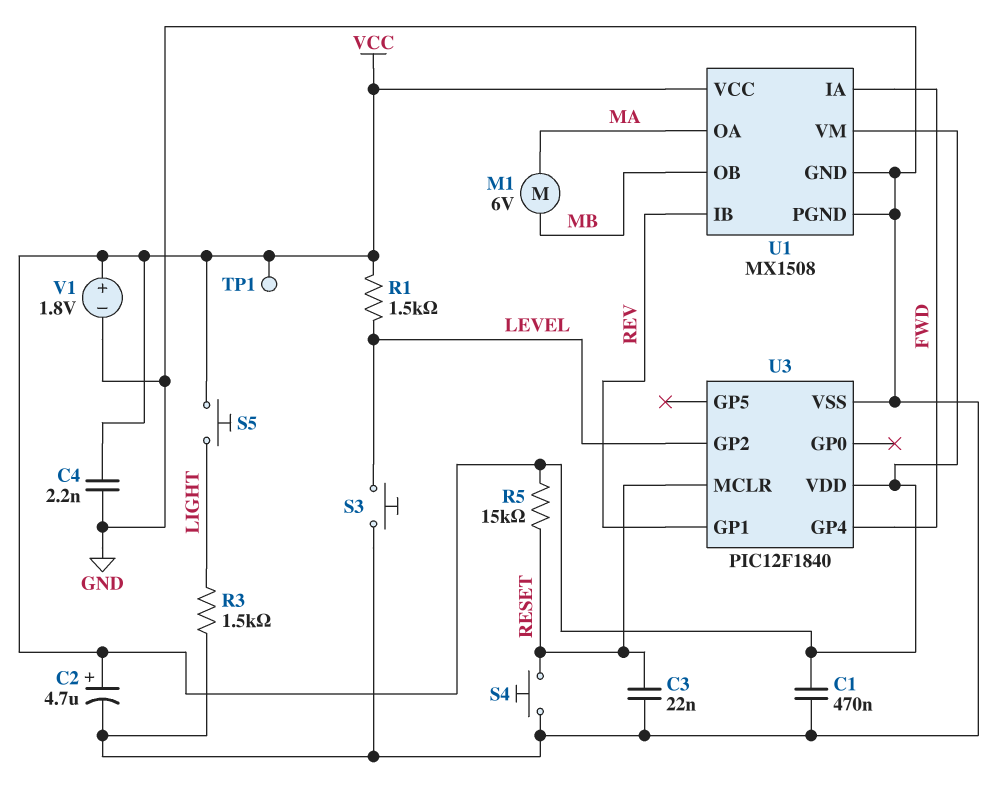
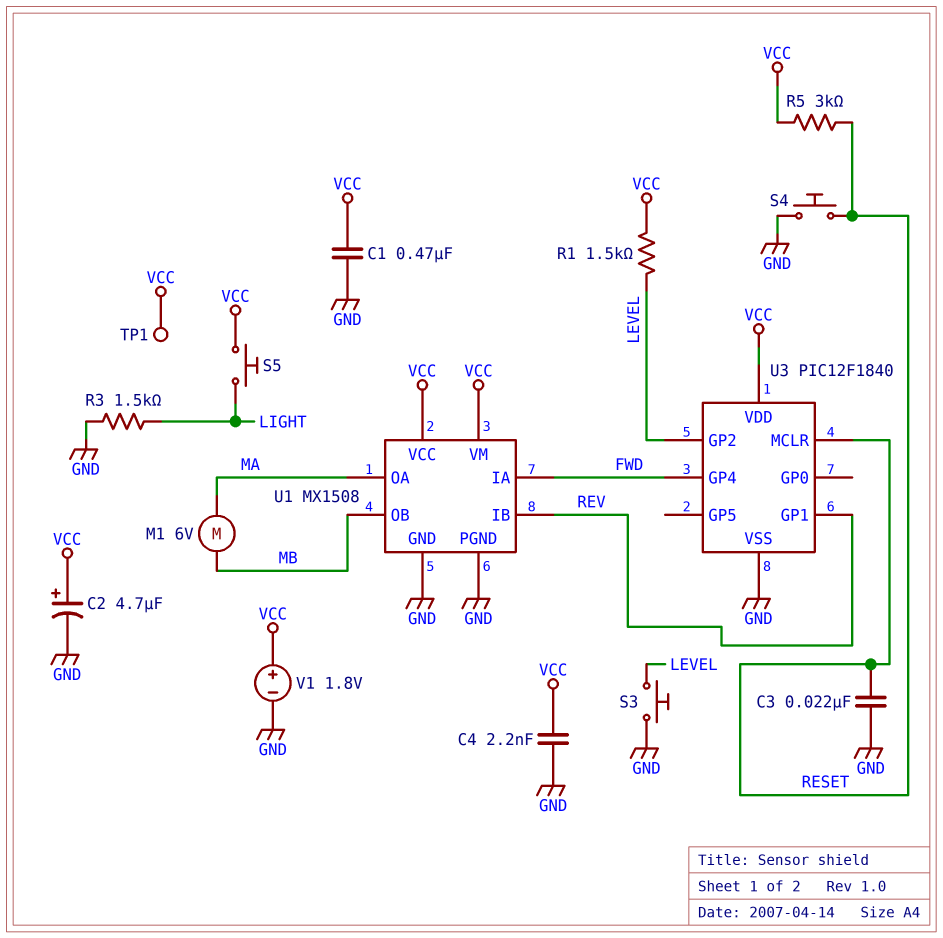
R5: 15k (RESET, VCC) -> 3k (RESET, VCC)

